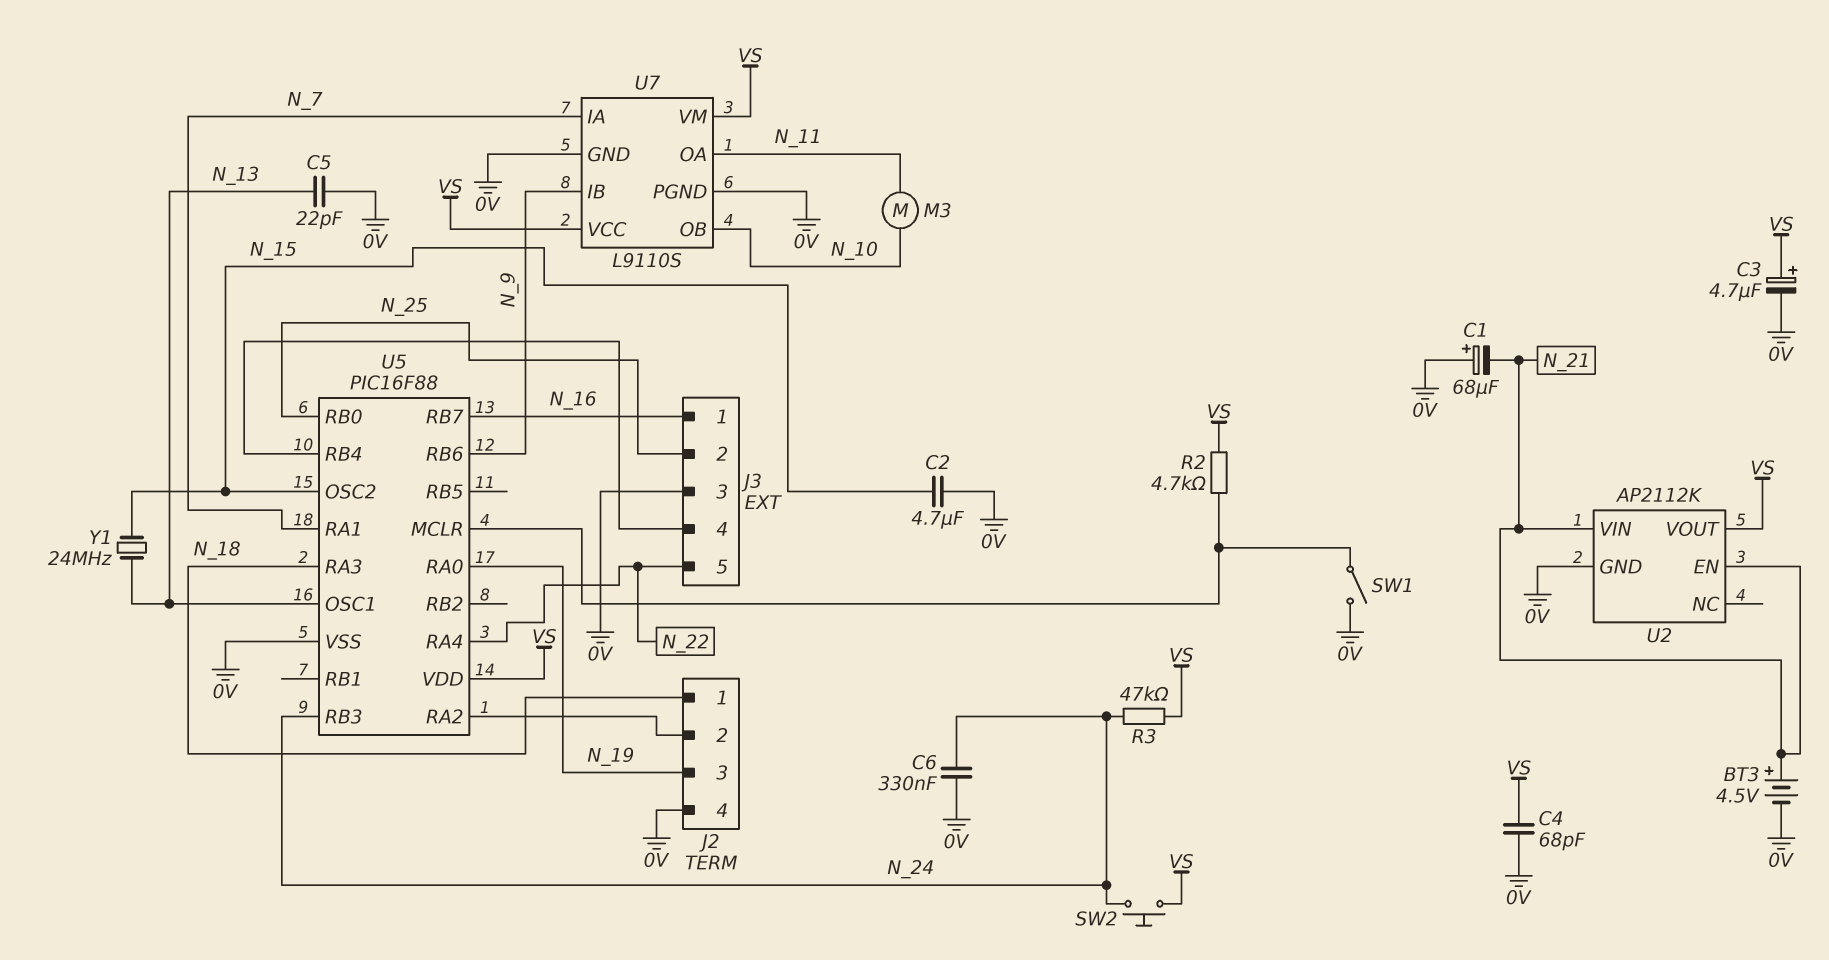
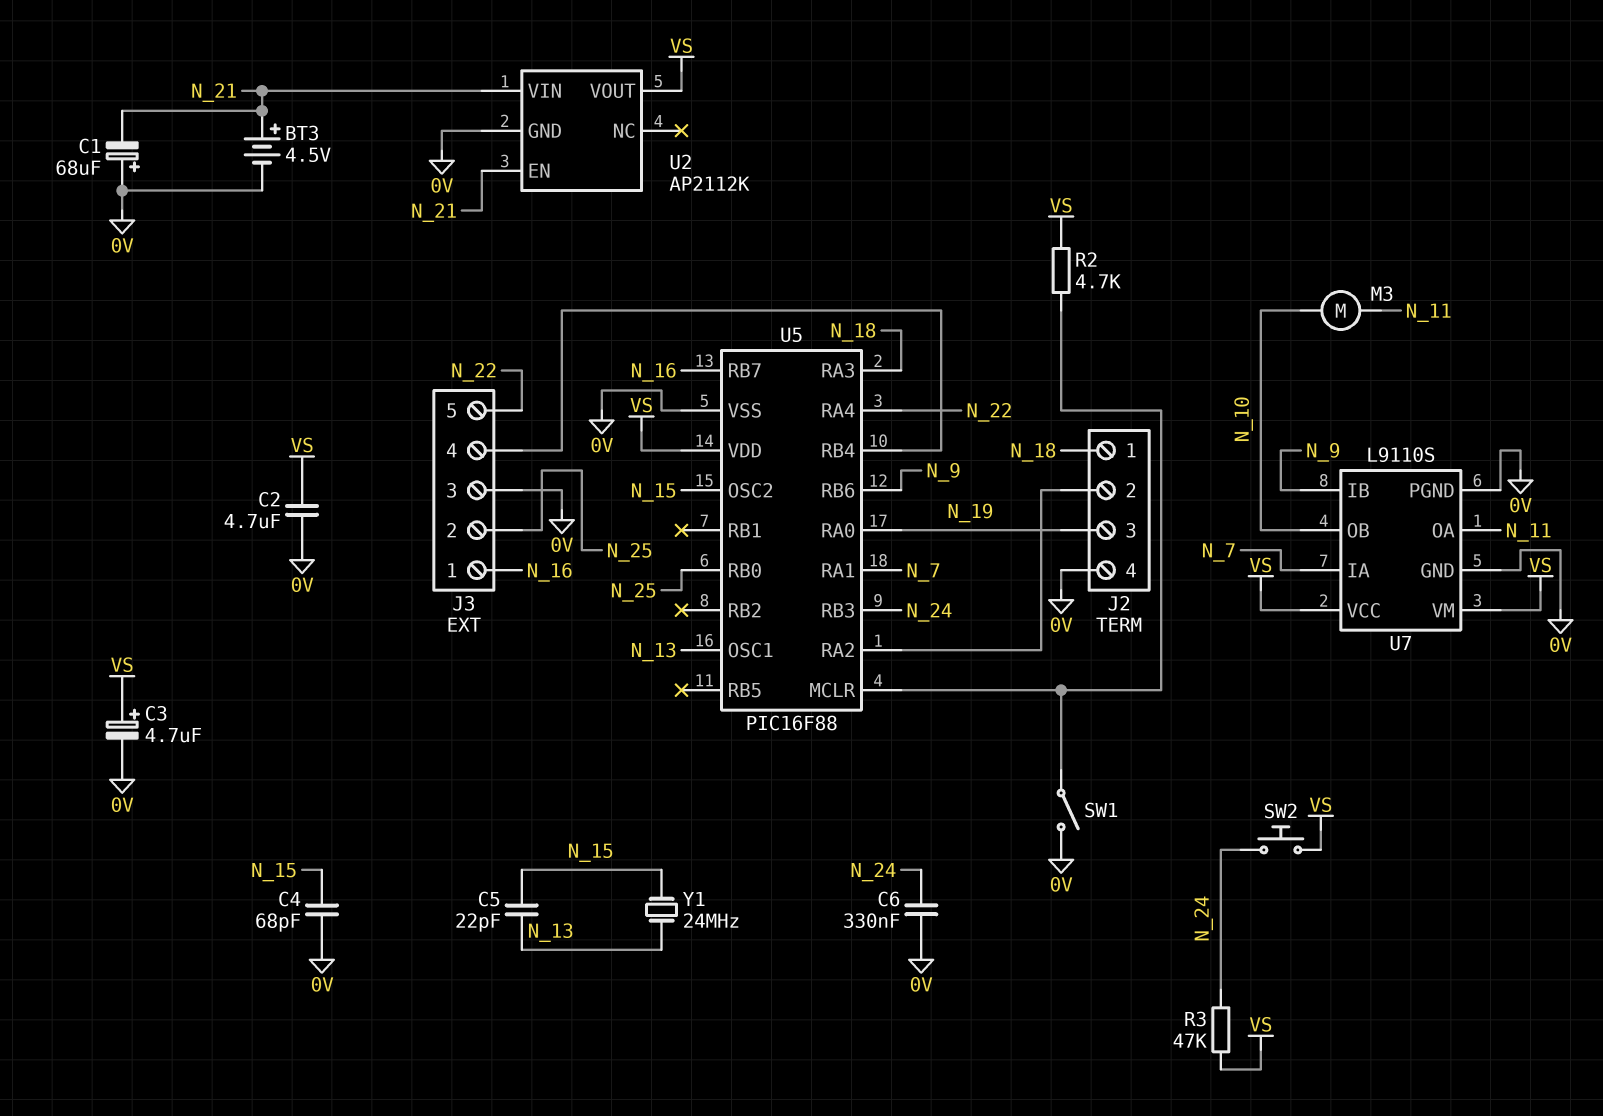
C2: 4.7uF (0V, N_15) -> 4.7uF (0V, VS)
C4: 68pF (0V, VS) -> 68pF (0V, N_15)
C5: 22pF (0V, N_13) -> 22pF (N_13, N_15)

